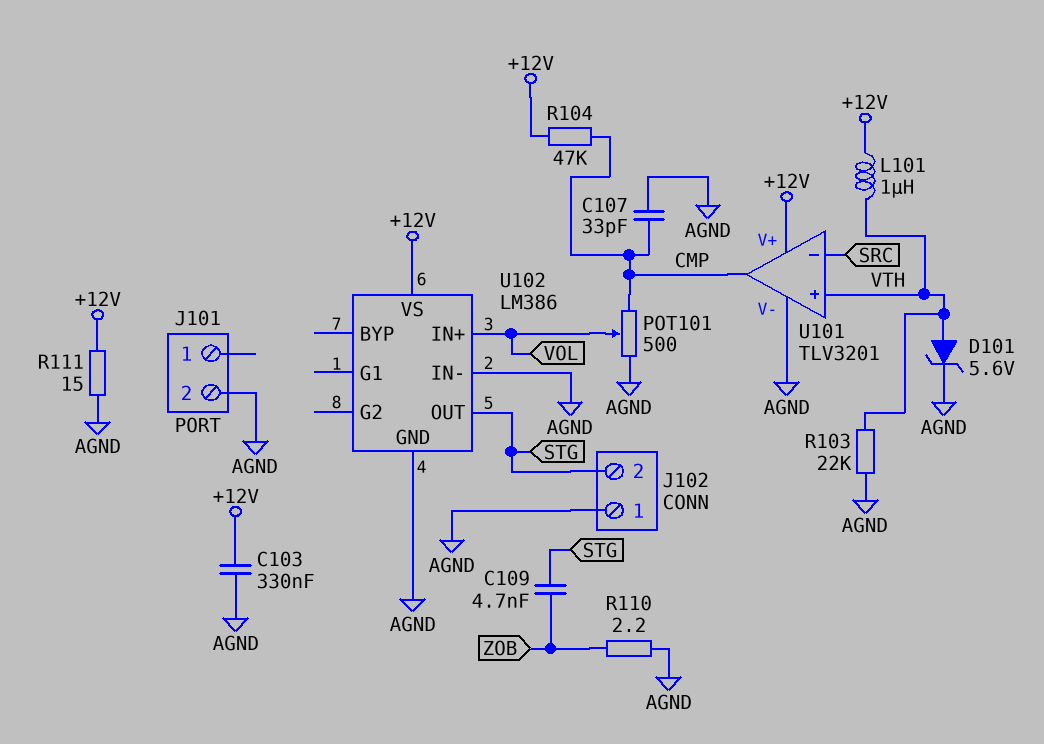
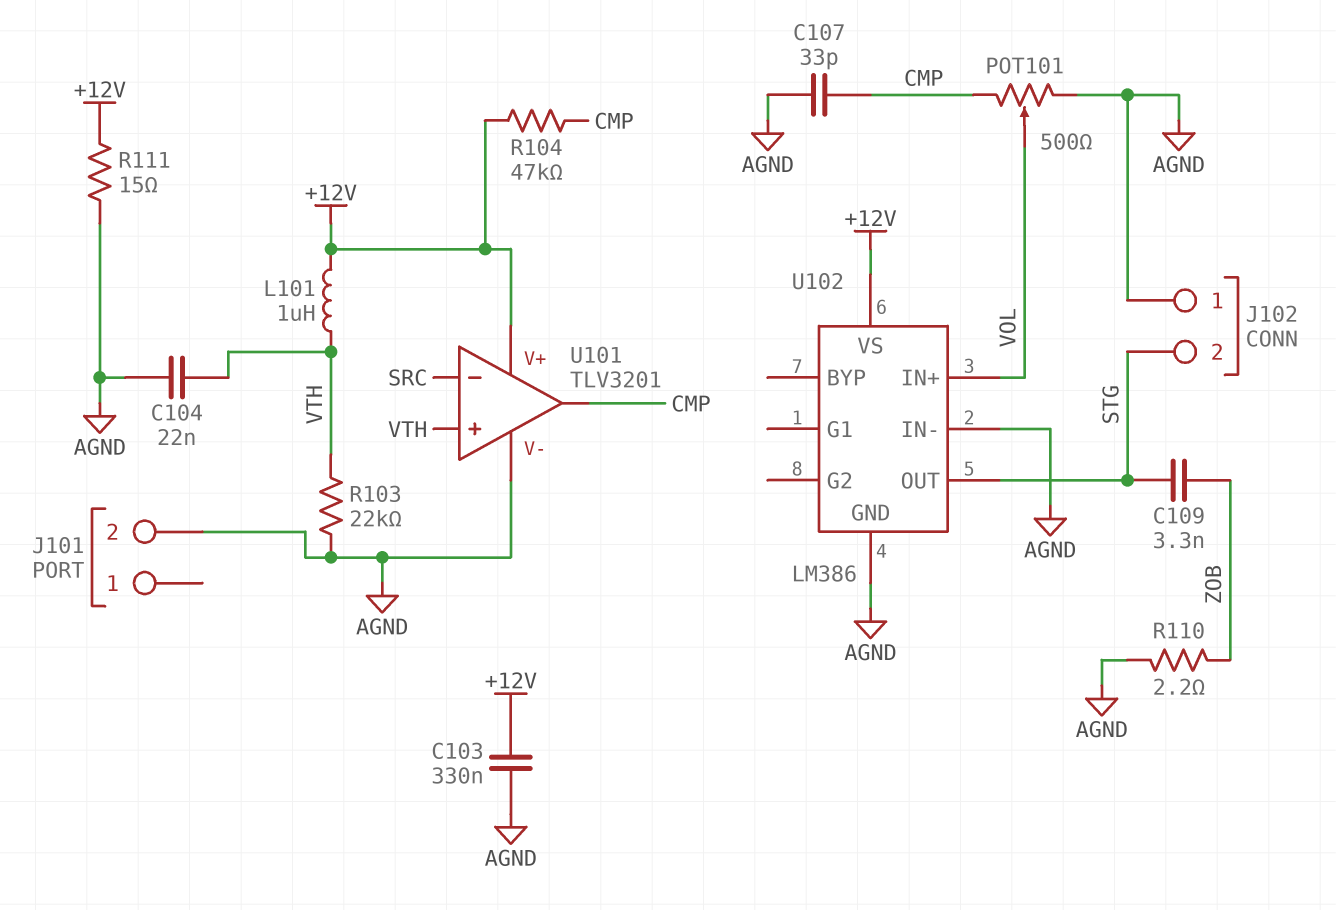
C104: none -> 22nF (AGND, VTH)
C109: 4.7nF (STG, ZOB) -> 3.3nF (STG, ZOB)
D101: zener 5.6V (A VTH, K AGND) -> none

